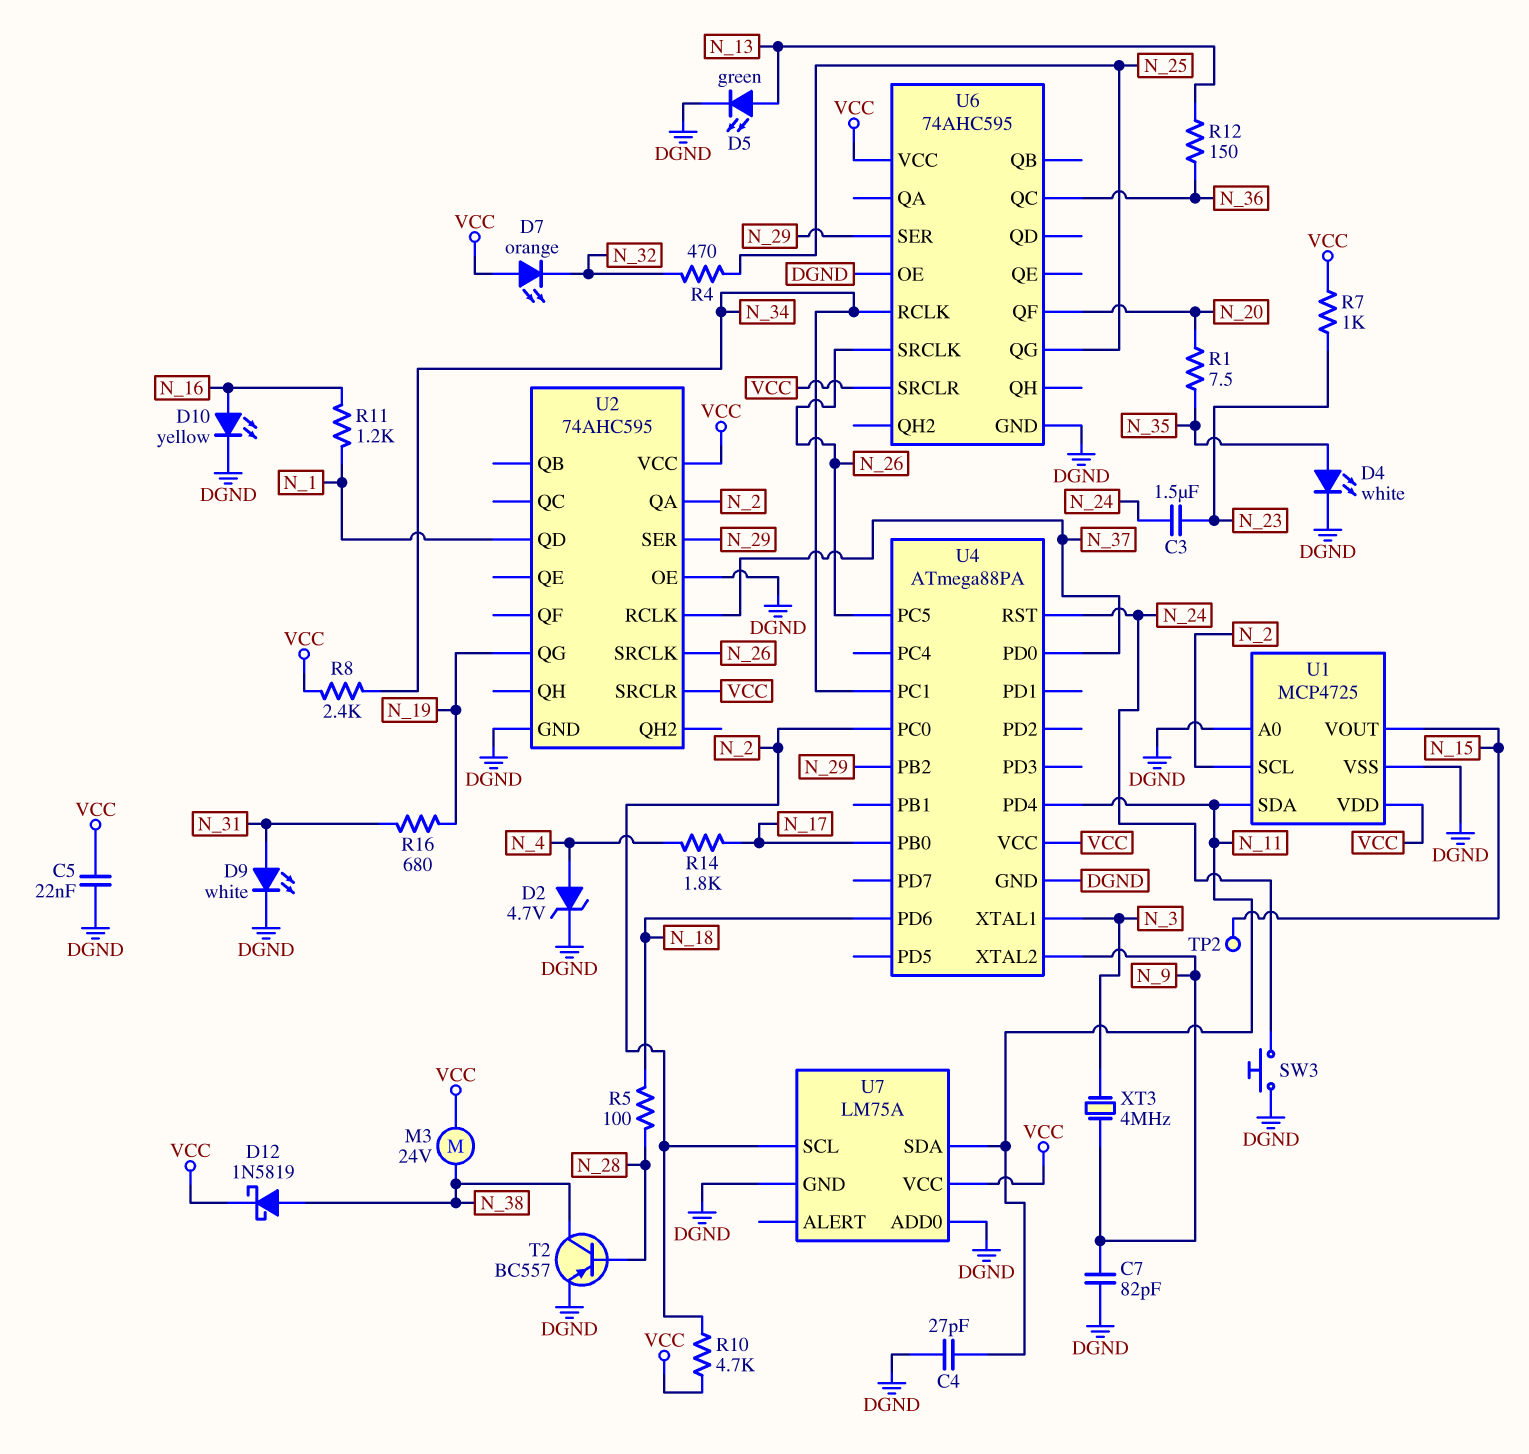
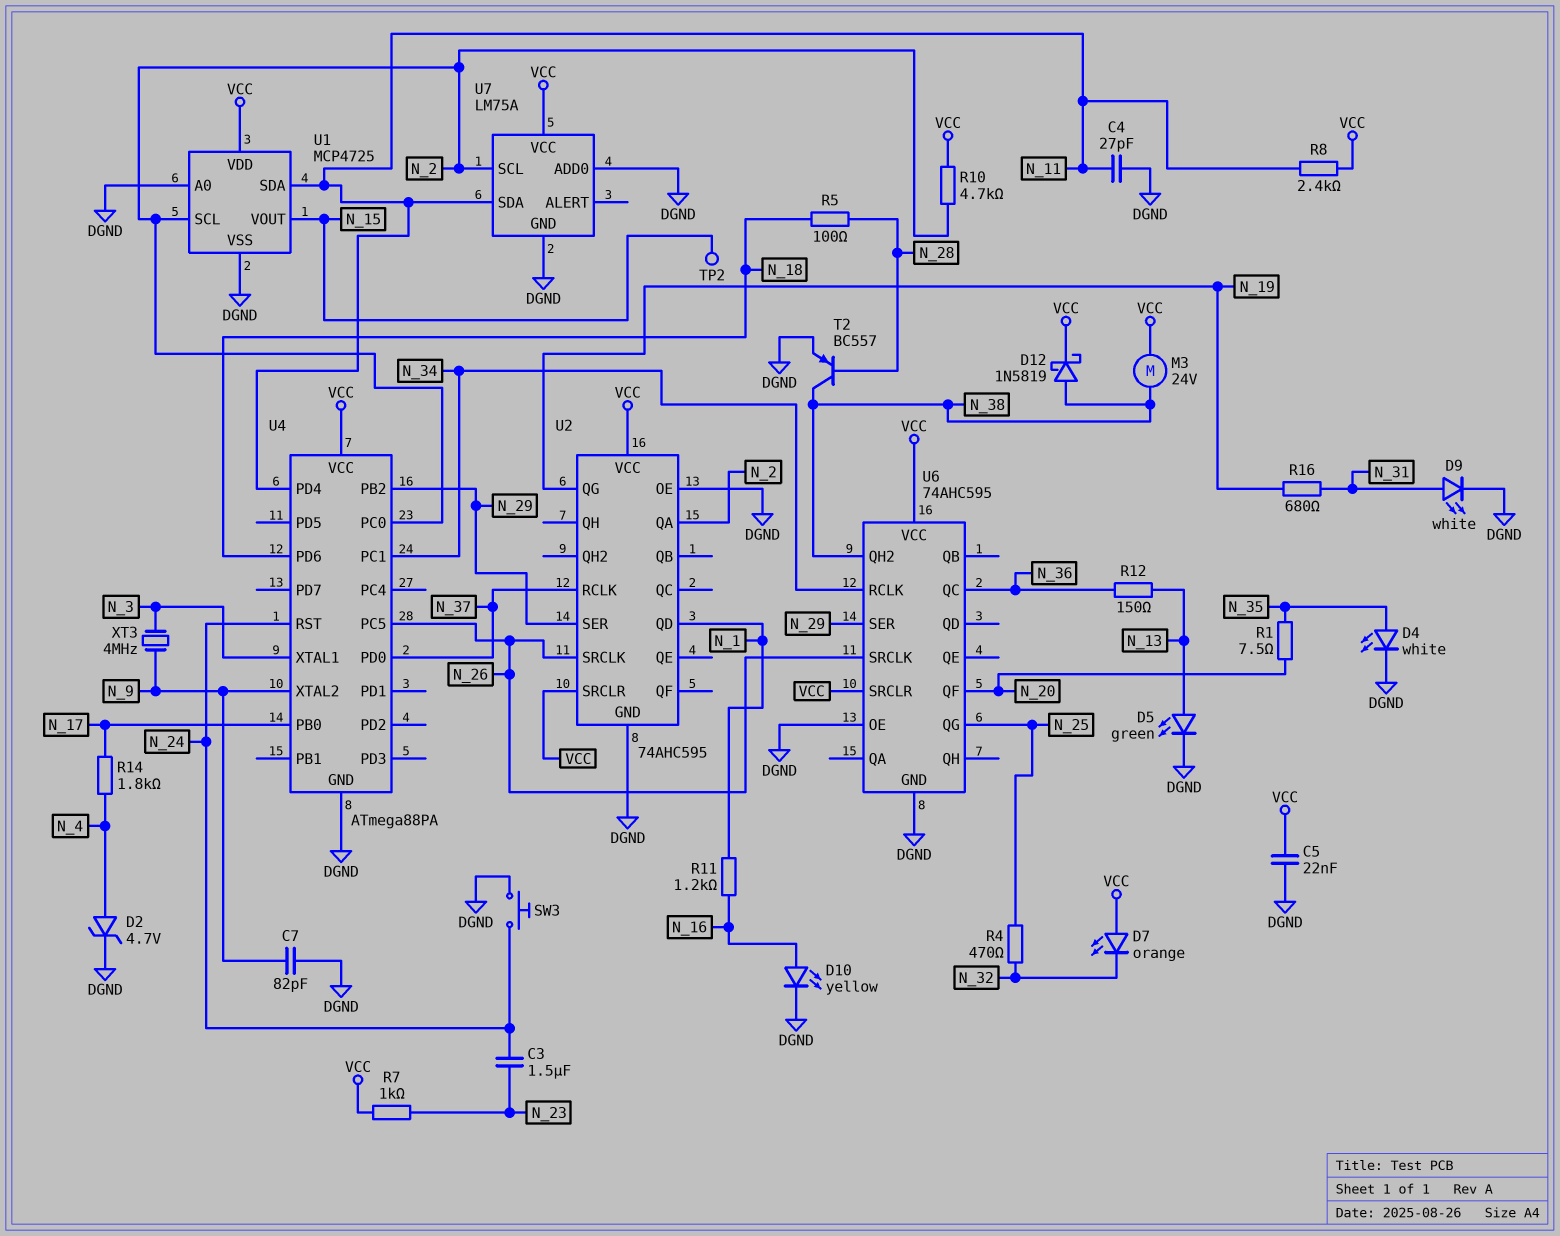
R8: 2.4k (N_34, VCC) -> 2.4k (N_11, VCC)
U6 pin QH2: none -> N_38

